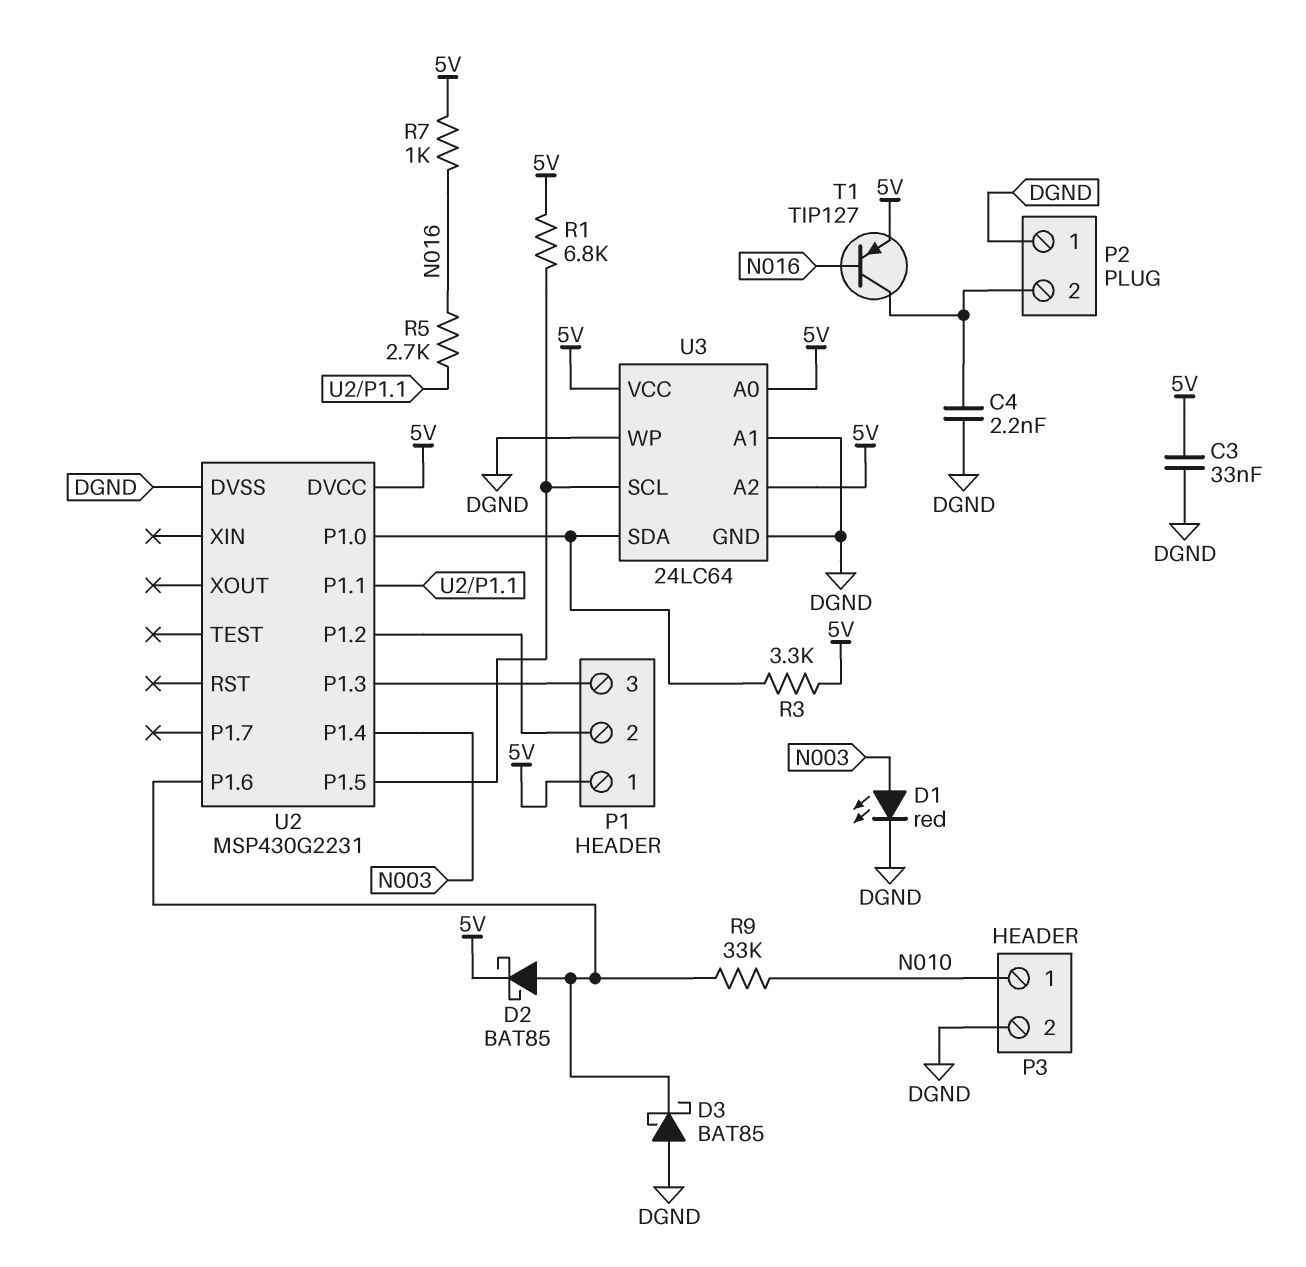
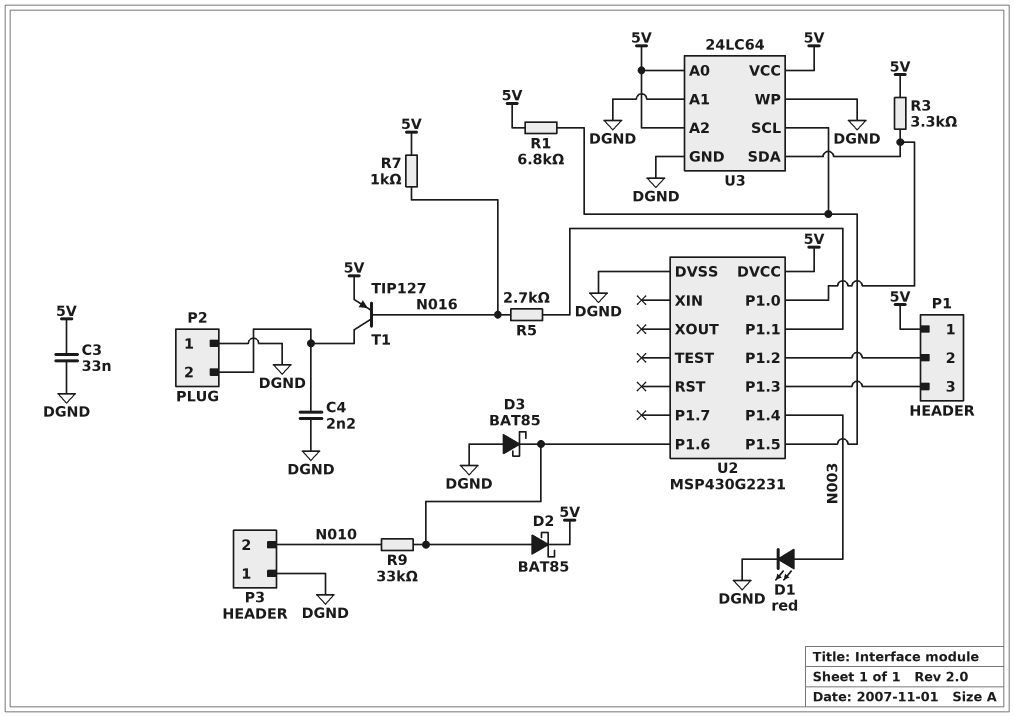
P3 pin 1: N010 -> DGND
P3 pin 2: DGND -> N010

